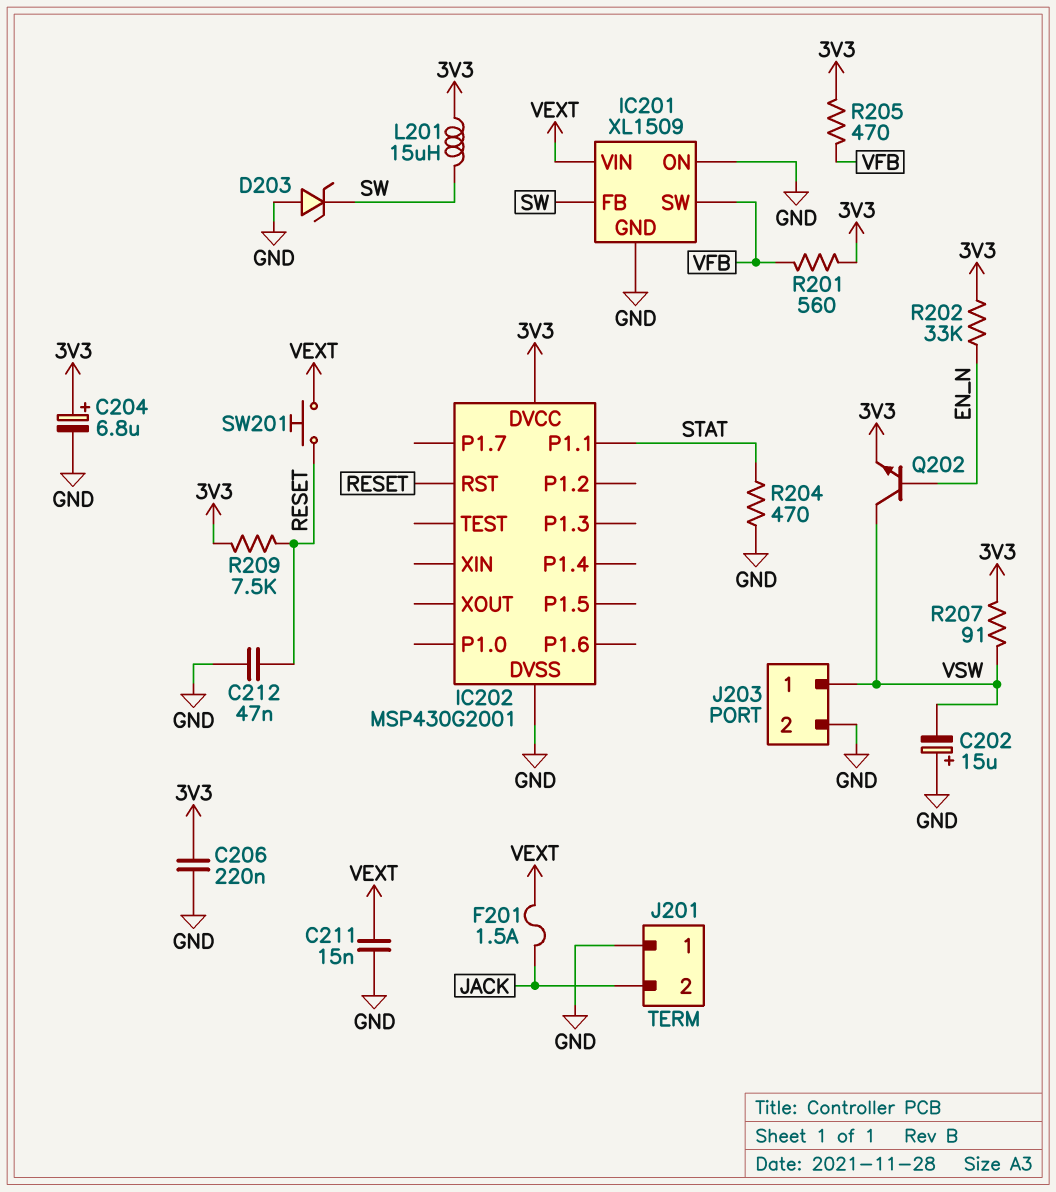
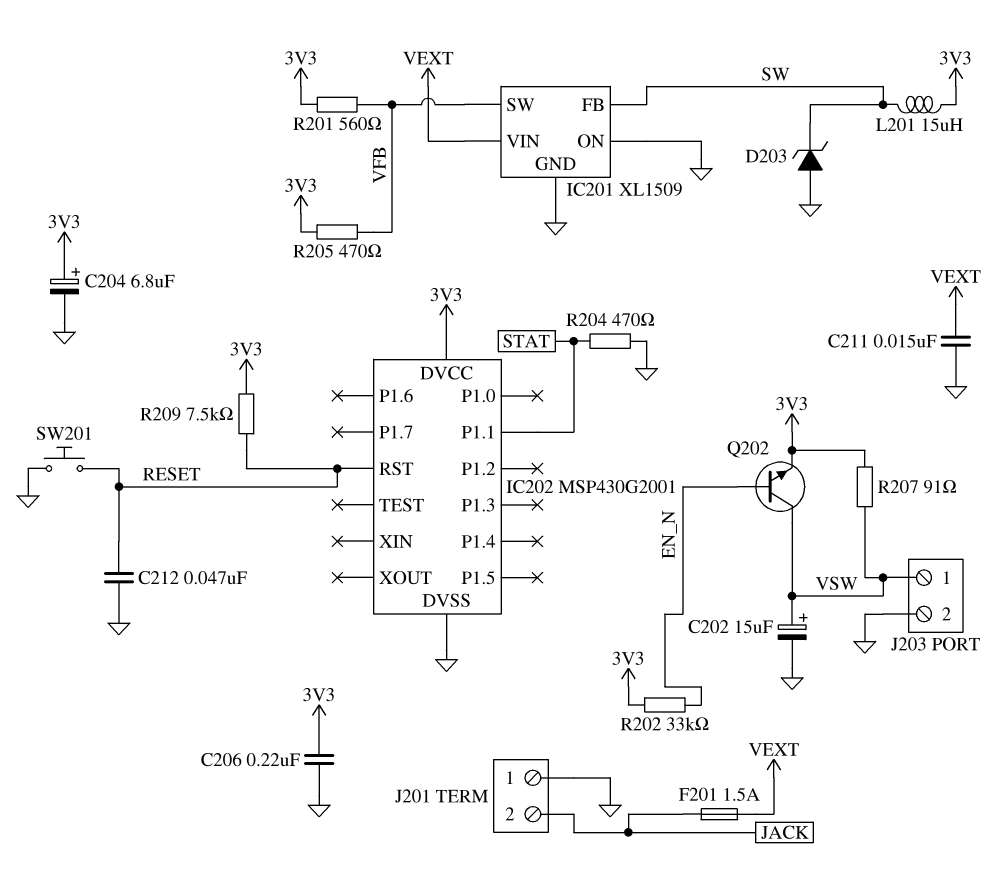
C202: 15uF (plus GND, minus VSW) -> 15uF (plus VSW, minus GND)
SW201: button (RESET, VEXT) -> button (GND, RESET)

